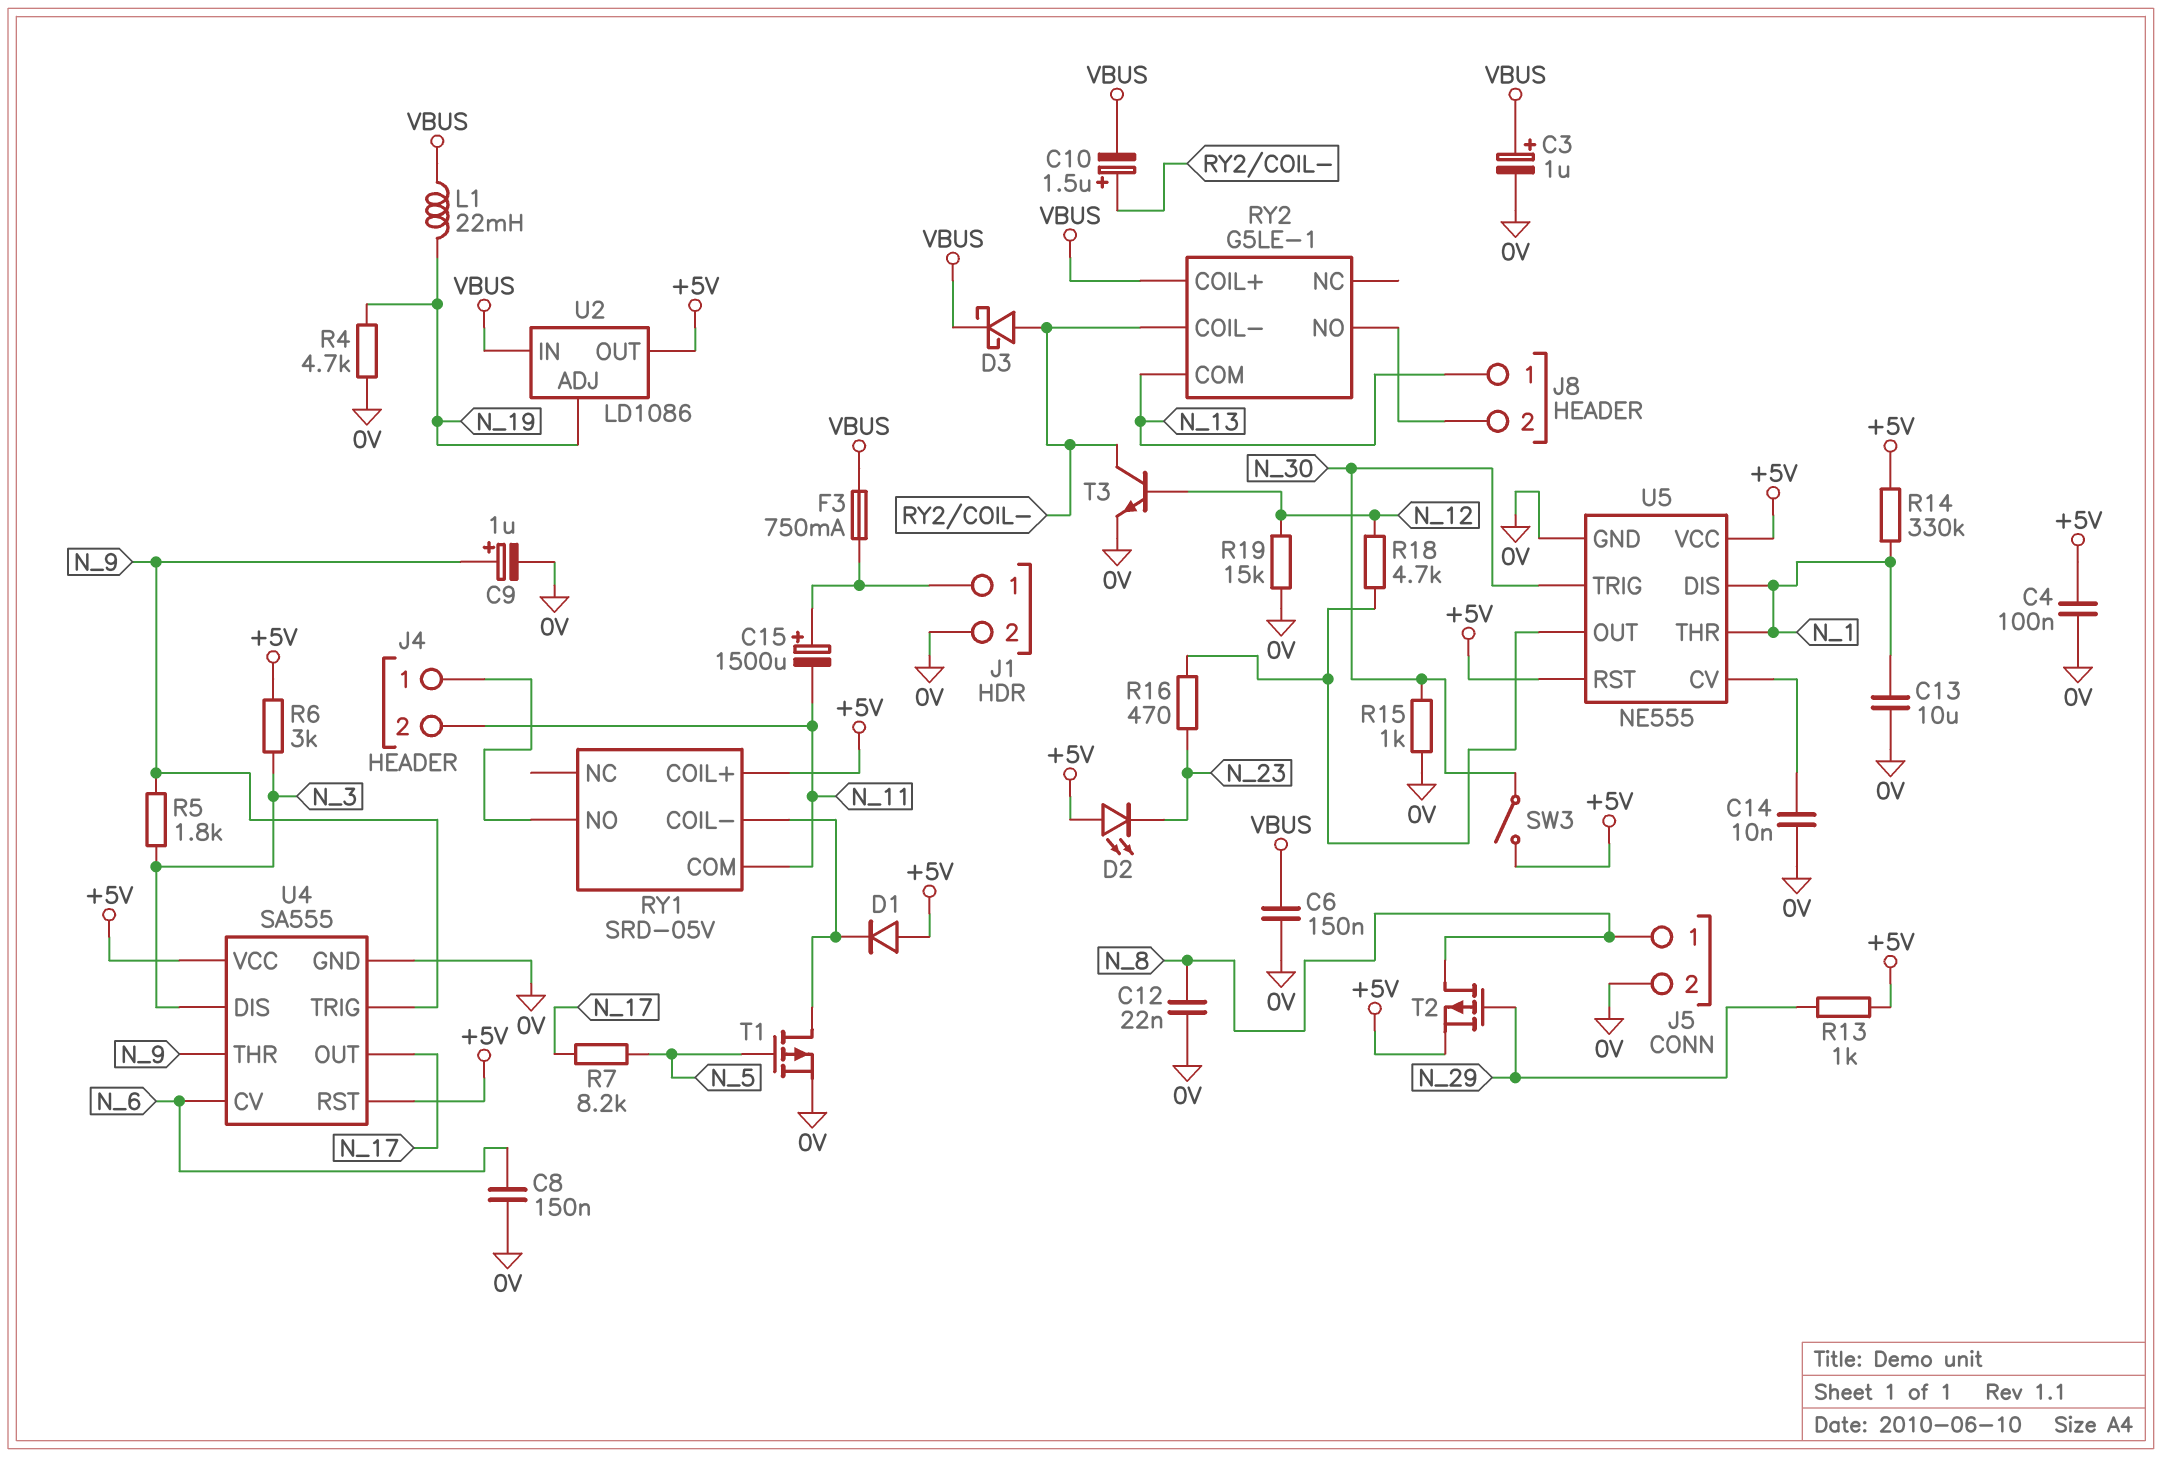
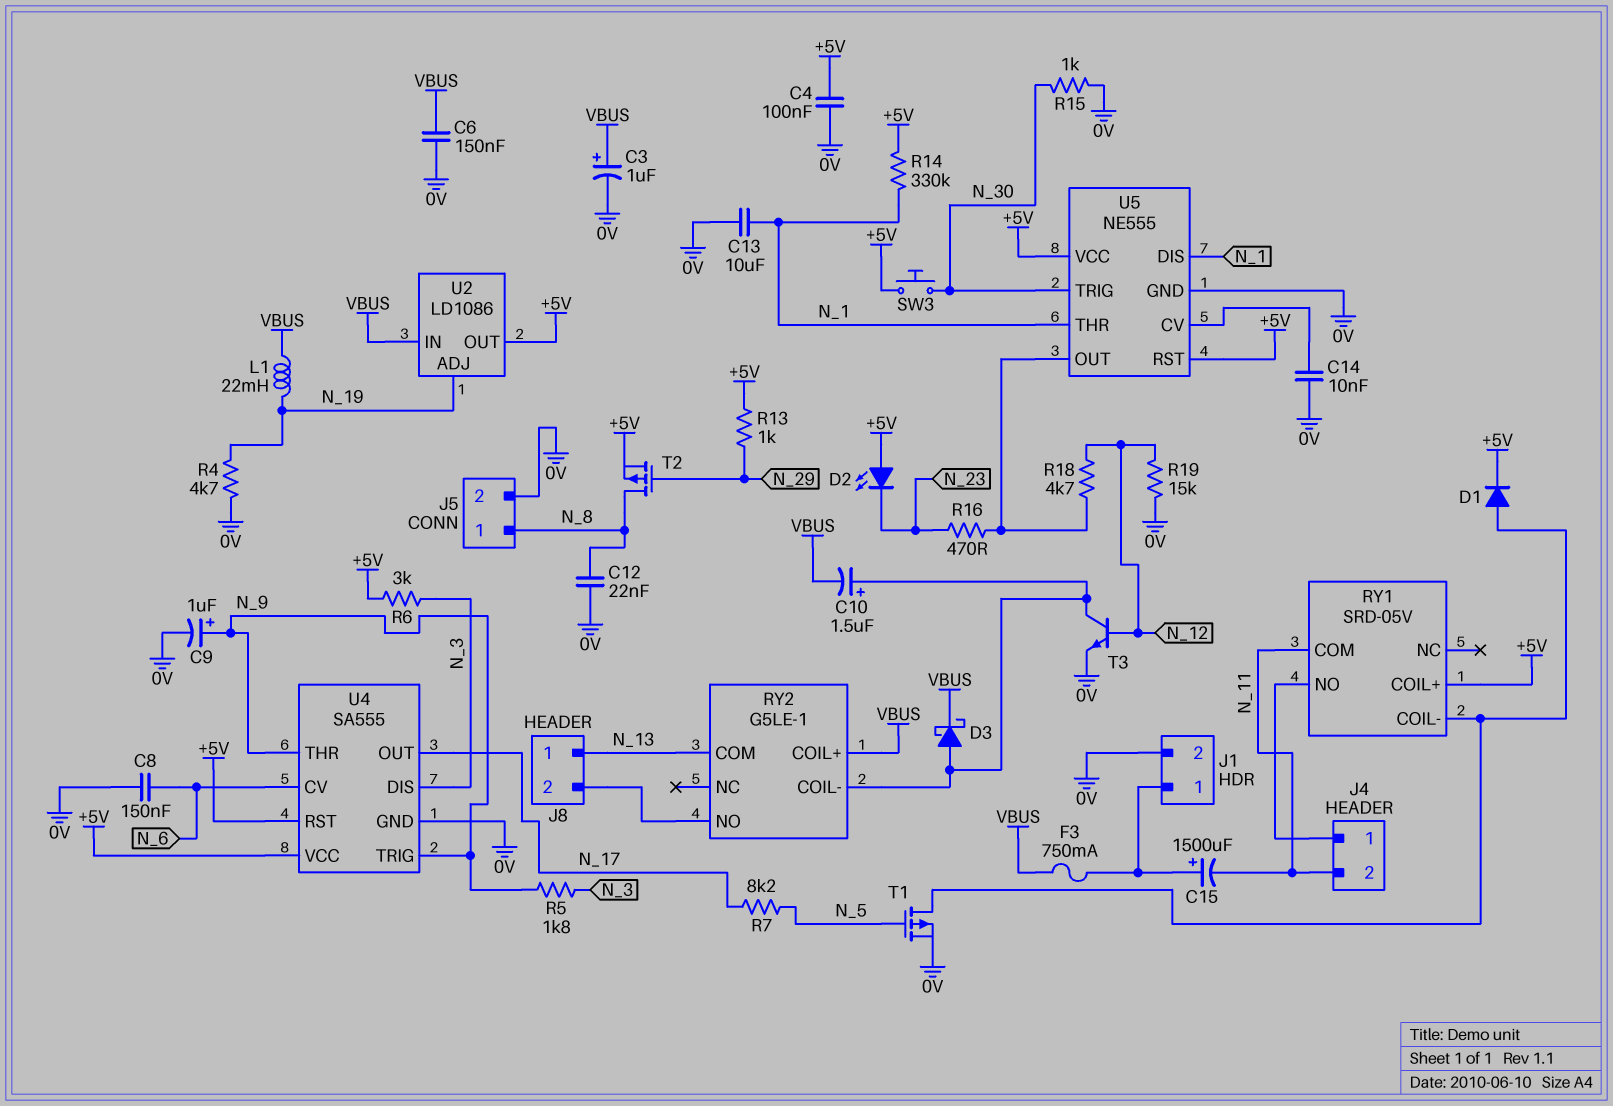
D1: diode (A +5V, K RY1/COIL-) -> diode (A RY1/COIL-, K +5V)
SW3: switch (+5V, N_30) -> button (+5V, N_30)

